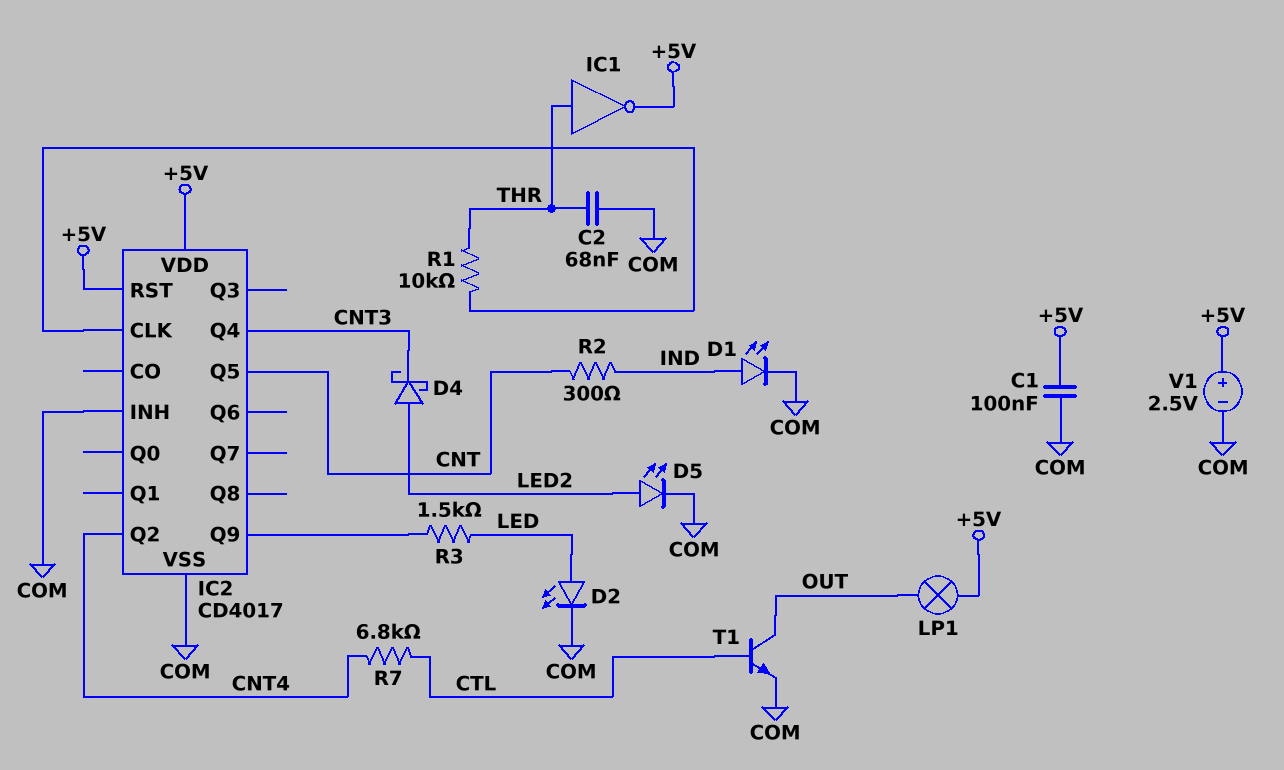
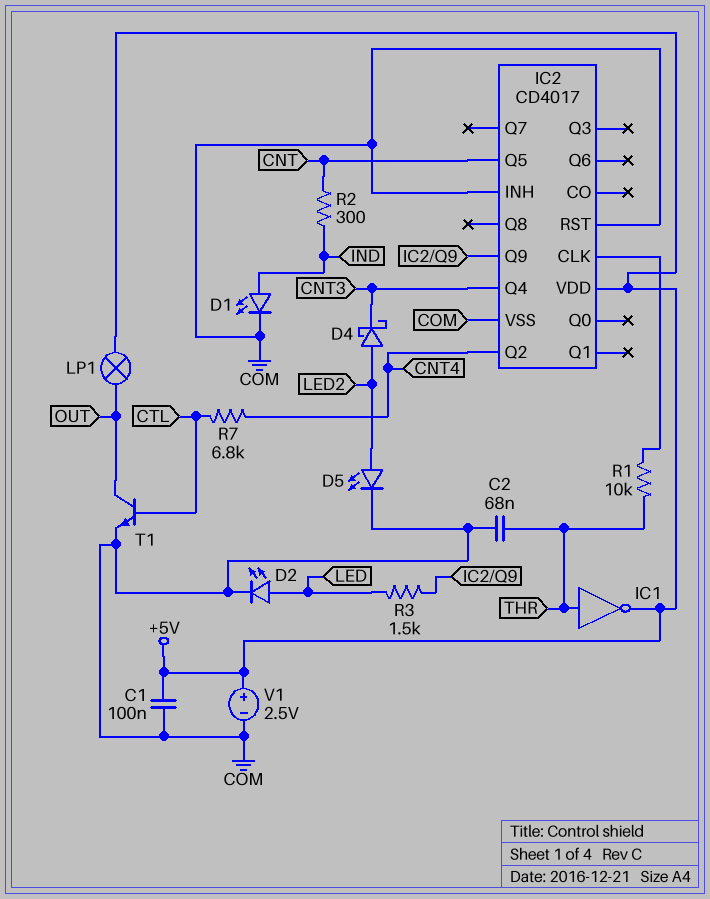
IC2 pin RST: +5V -> COM

